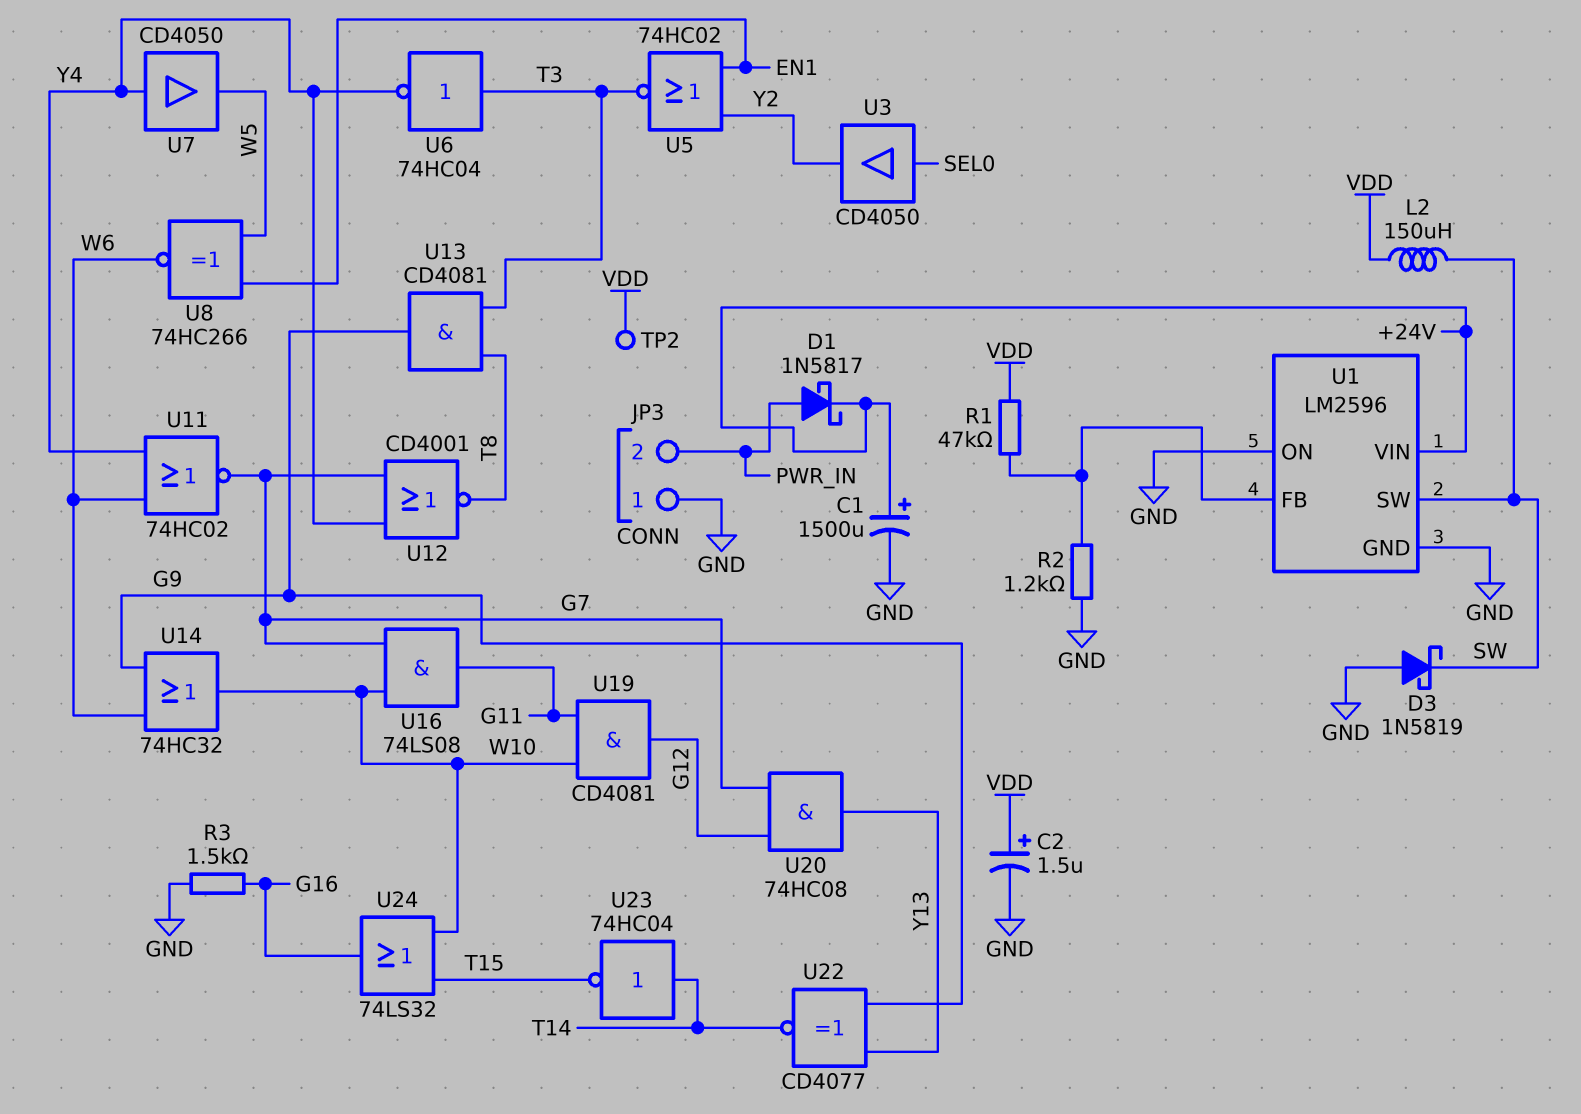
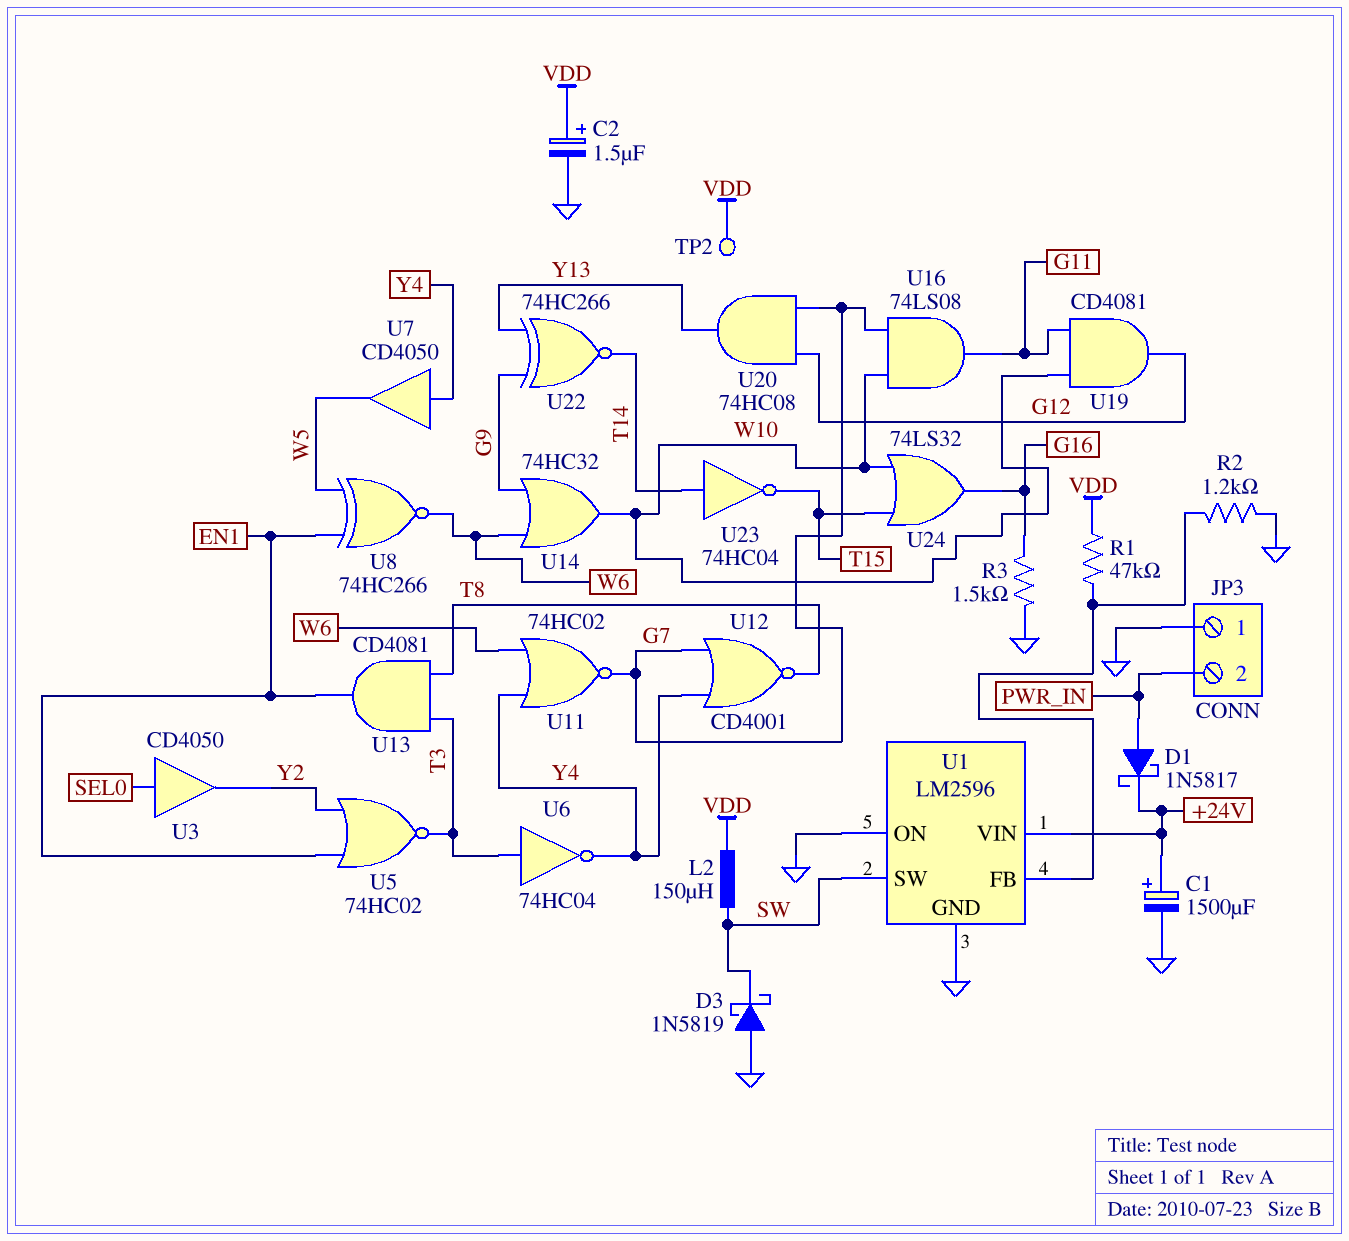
U13: AND CD4081 (in T3, in T8, out G9) -> AND CD4081 (in T3, in T8, out EN1)
U22: XNOR CD4077 (in G9, in Y13, out T14) -> XNOR 74HC266 (in G9, in Y13, out T14)

